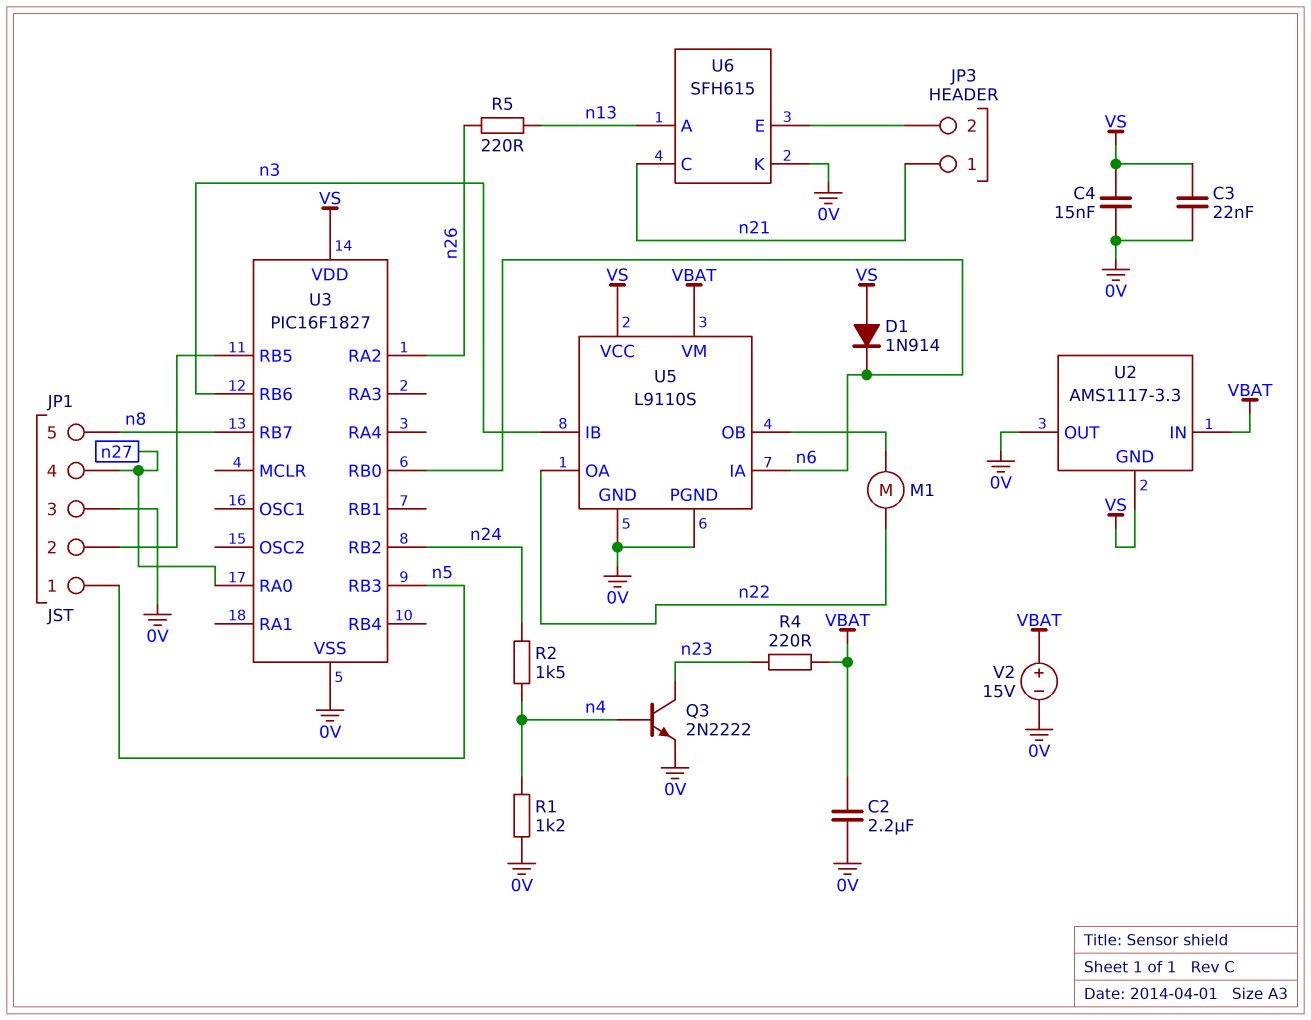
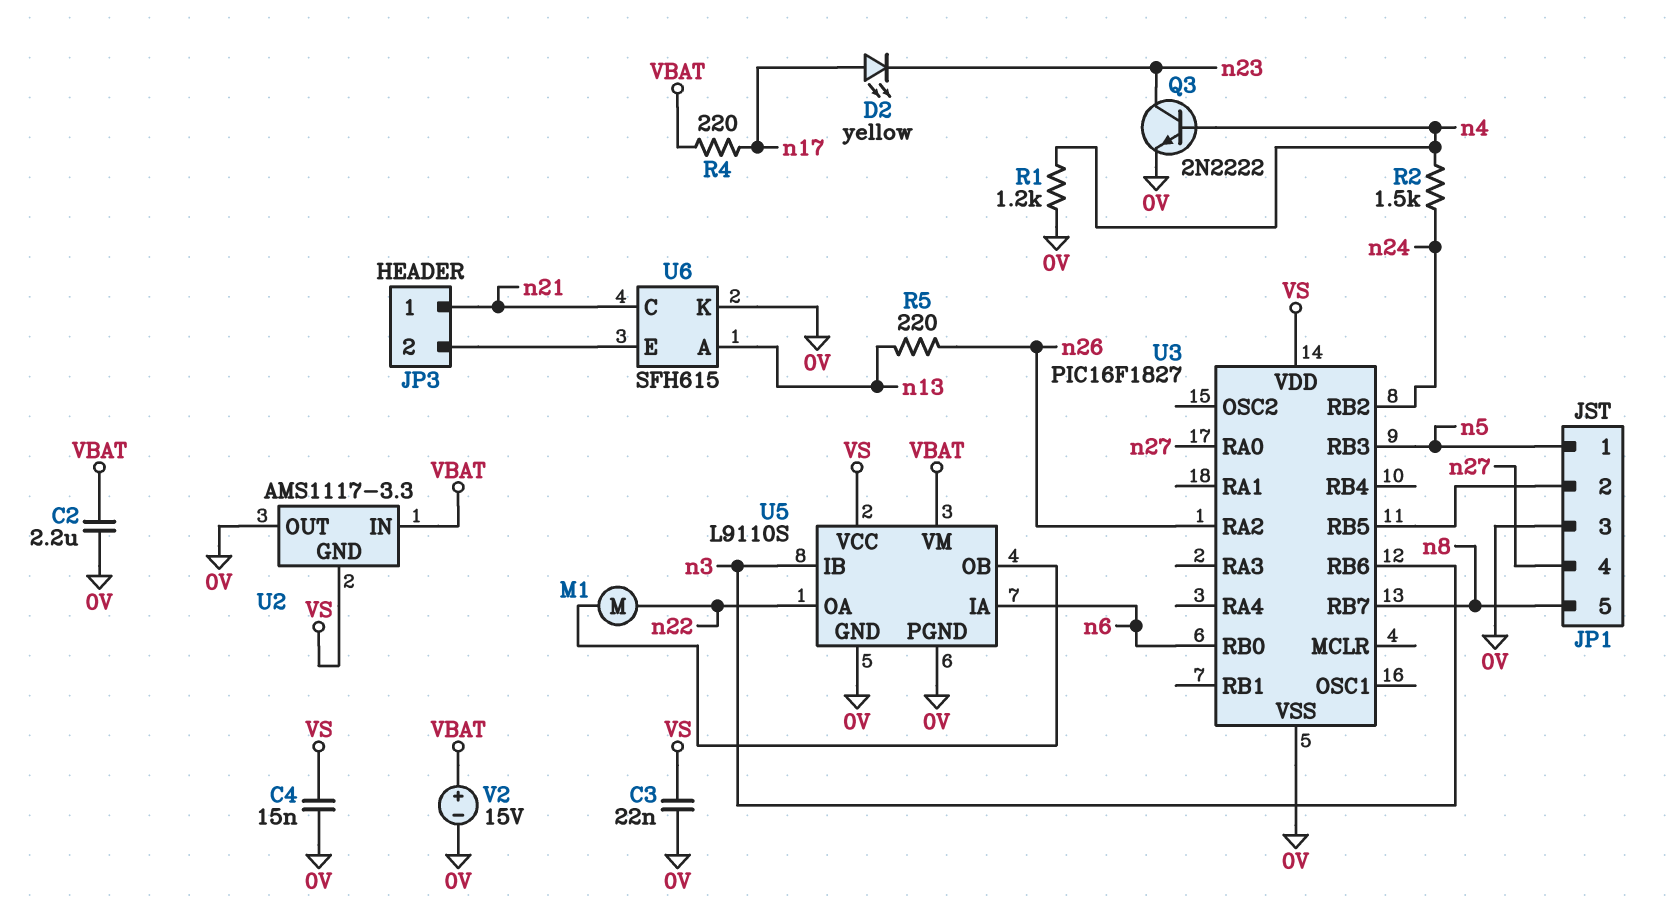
D1: diode 1N914 (A VS, K n6) -> none
D2: none -> LED yellow (A n17, K n23)
R4: 220 (VBAT, n23) -> 220 (VBAT, n17)

